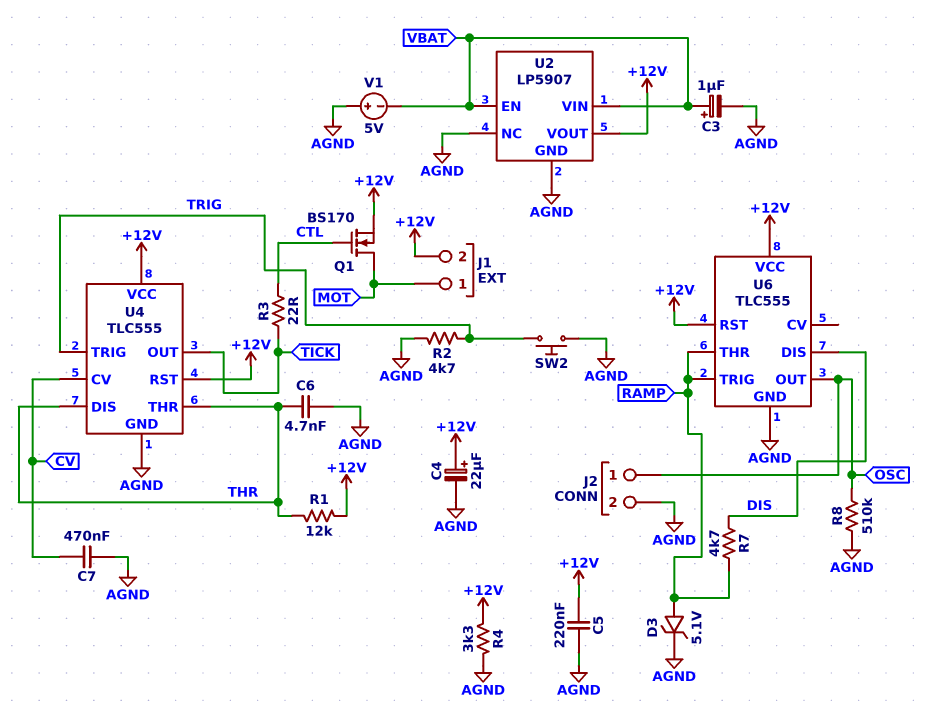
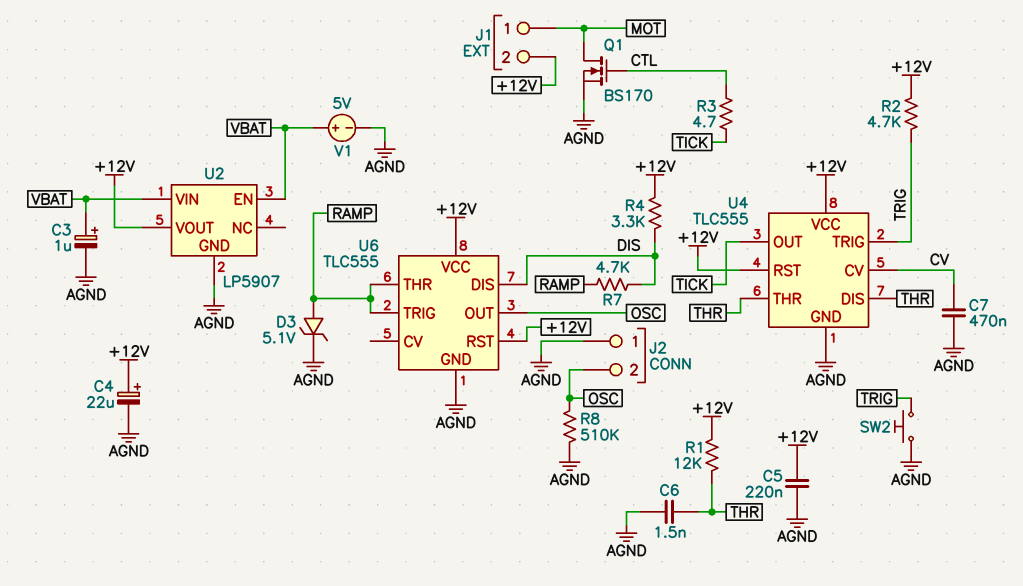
C6: 4.7nF (AGND, THR) -> 1.5nF (AGND, THR)
J2 pin 1: OSC -> AGND
J2 pin 2: AGND -> OSC
Q1: NMOS BS170 (G CTL, D MOT, S +12V) -> NMOS BS170 (G CTL, D MOT, S AGND)
R2: 4.7k (AGND, TRIG) -> 4.7k (+12V, TRIG)
R3: 22 (CTL, TICK) -> 4.7 (CTL, TICK)
R4: 3.3k (+12V, AGND) -> 3.3k (+12V, DIS)
U2 pin NC: AGND -> none
V1: 5V (plus AGND, minus VBAT) -> 5V (plus VBAT, minus AGND)

